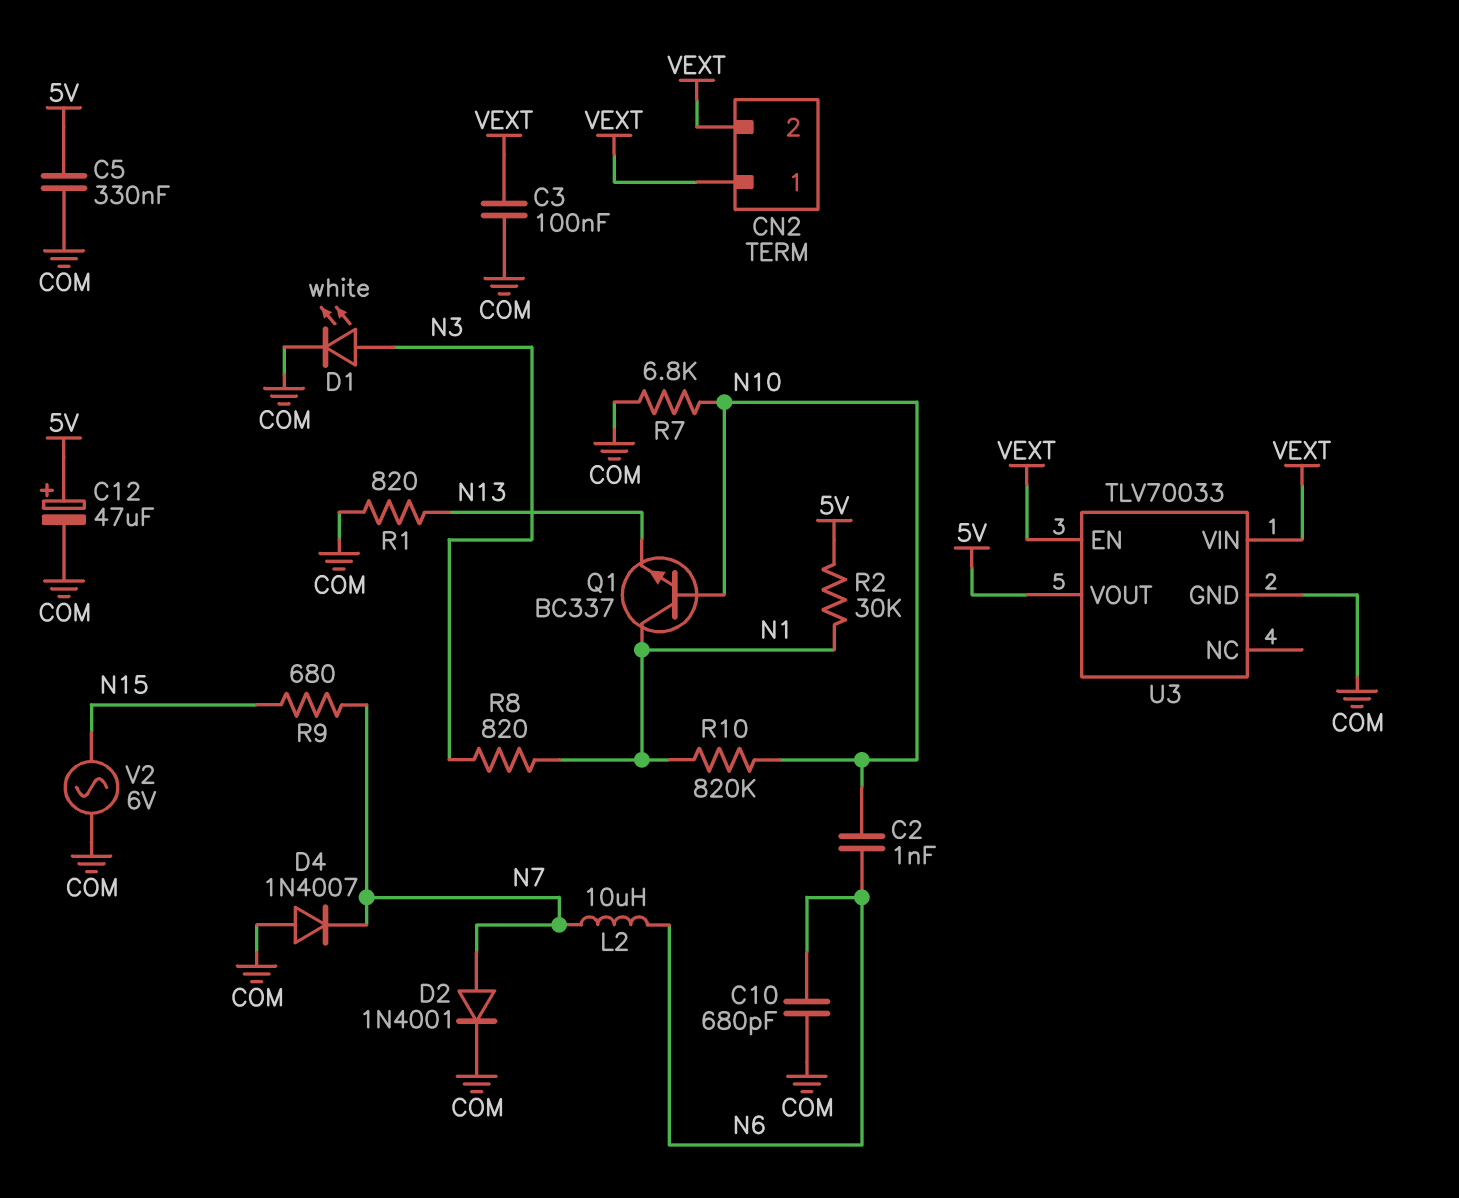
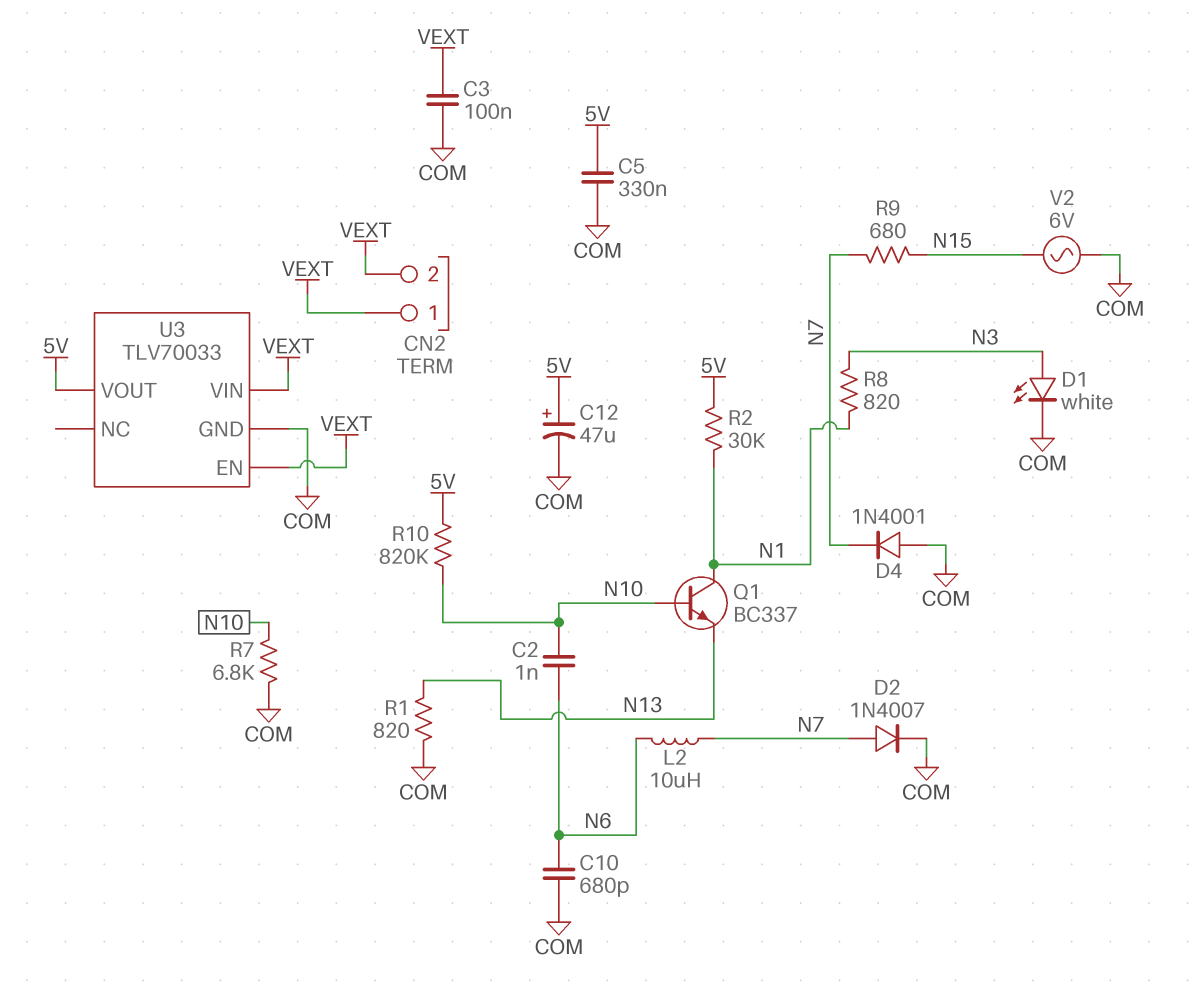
D2: diode 1N4001 (A N7, K COM) -> diode 1N4007 (A N7, K COM)
D4: diode 1N4007 (A COM, K N7) -> diode 1N4001 (A COM, K N7)
R10: 820k (N1, N10) -> 820k (5V, N10)

